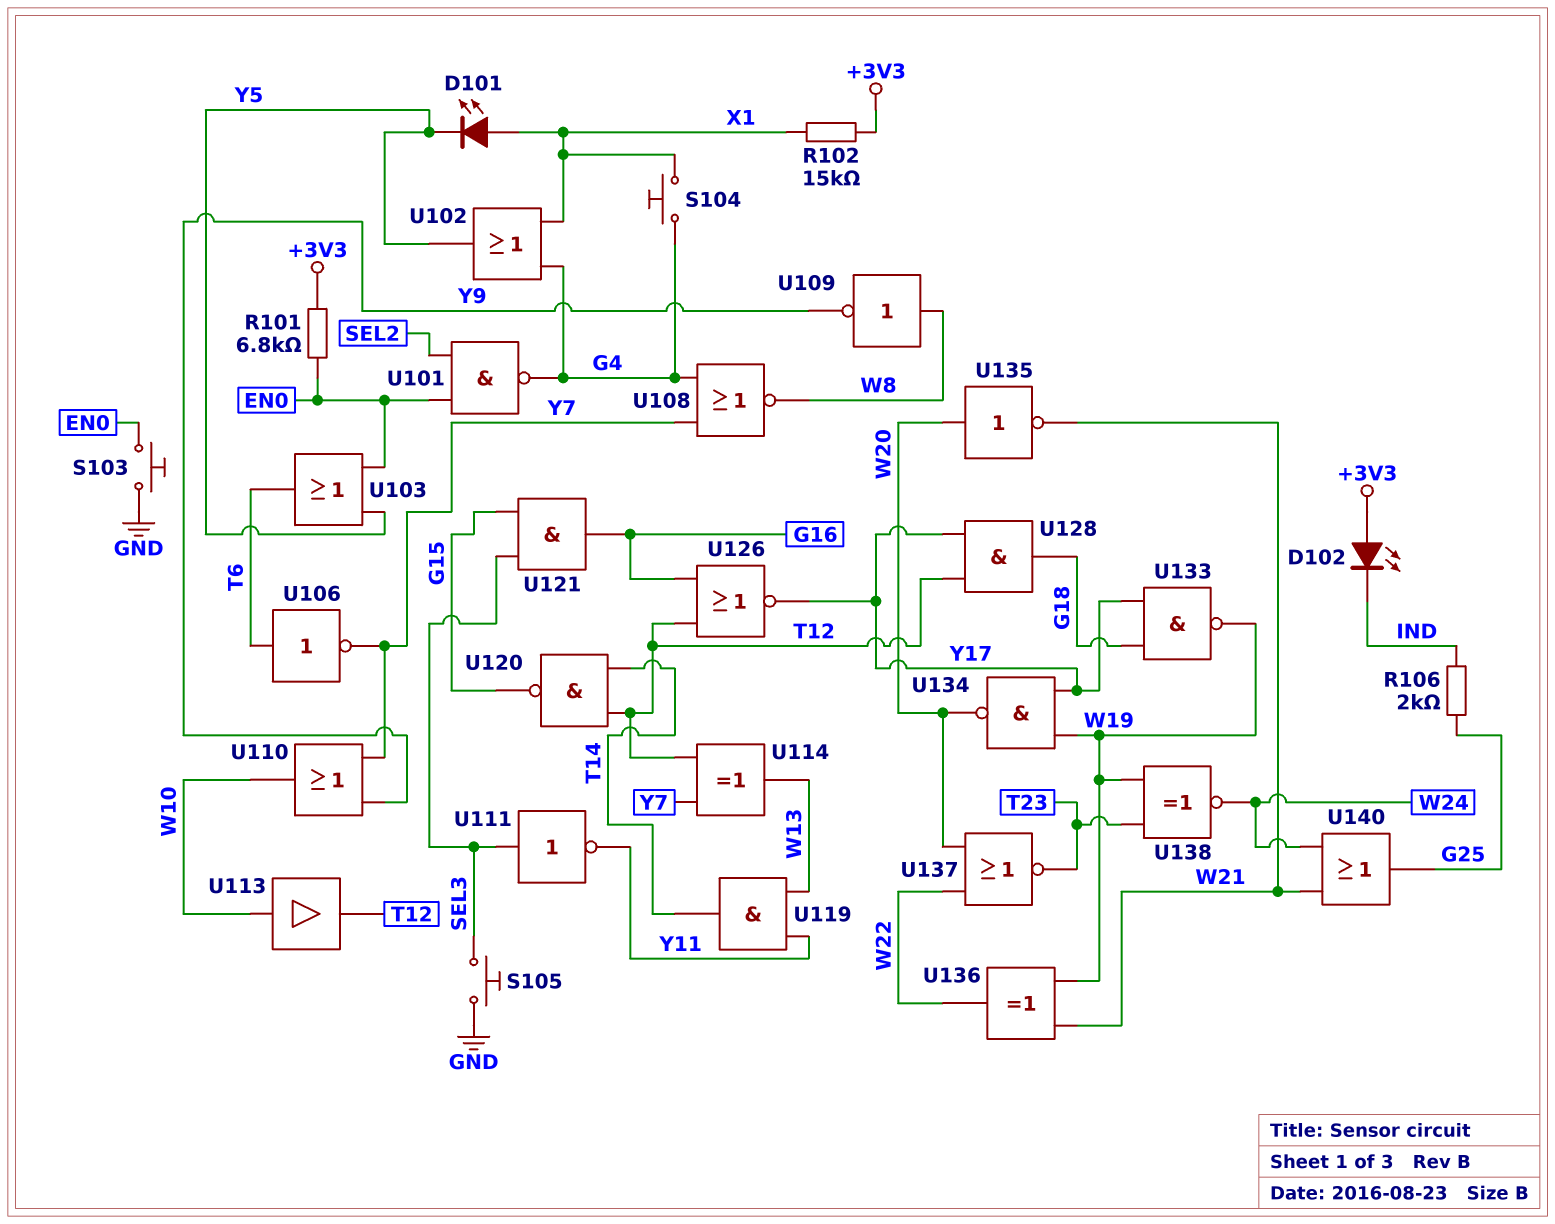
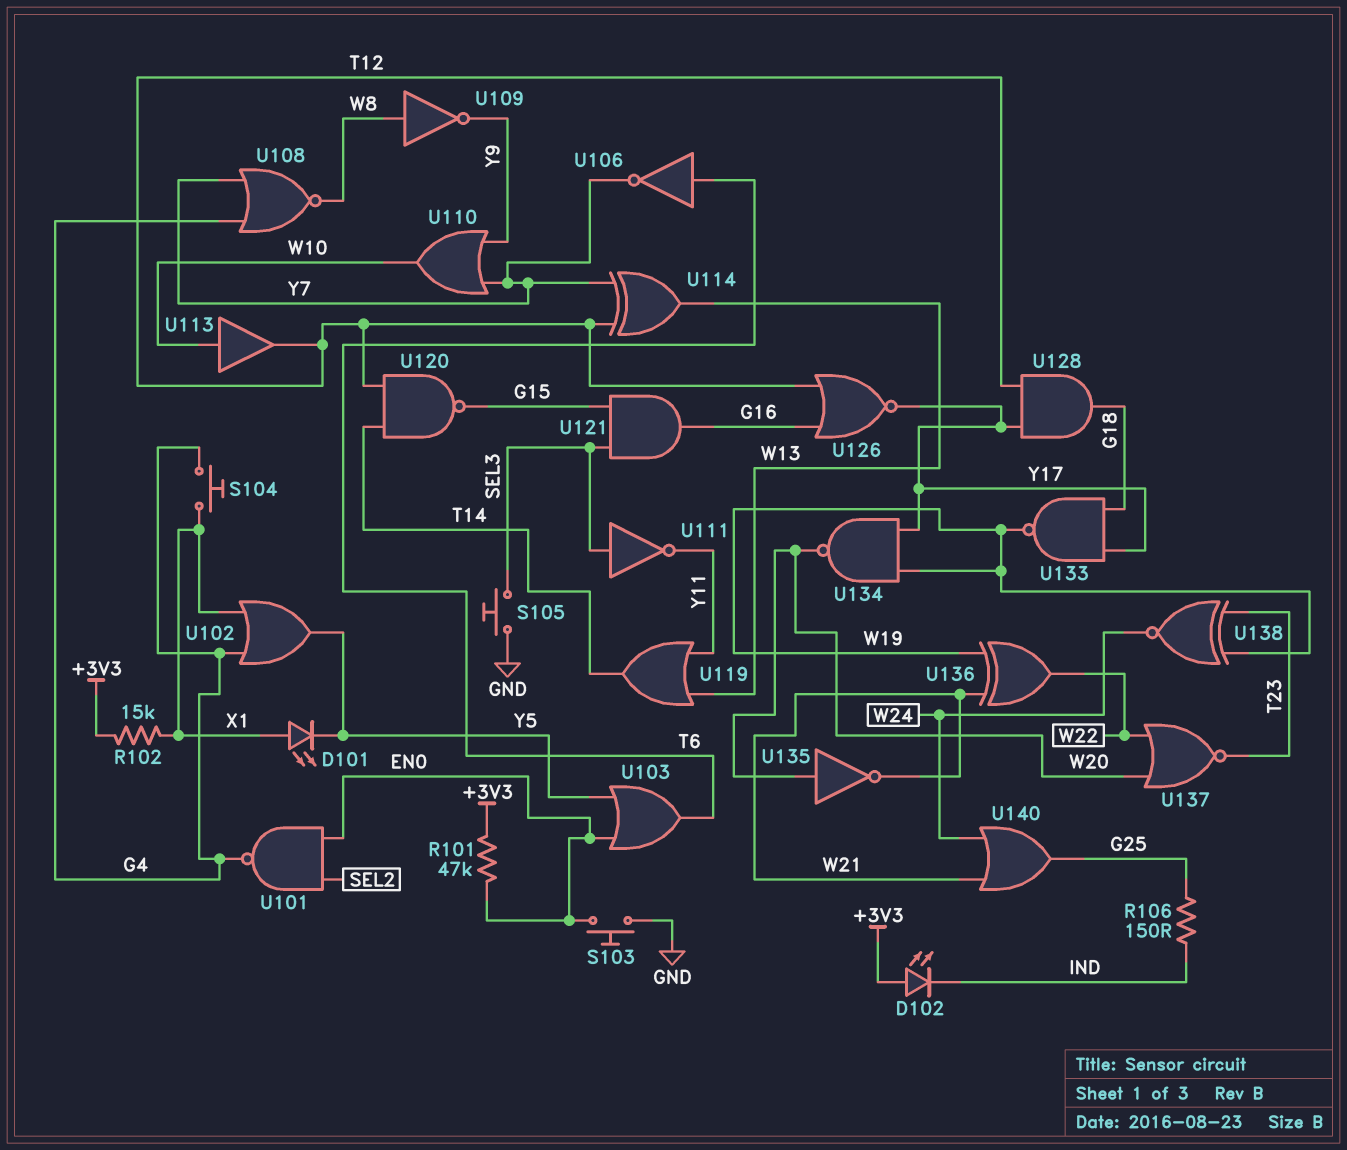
R101: 6.8k (+3V3, EN0) -> 47k (+3V3, EN0)
R106: 2k (G25, IND) -> 150 (G25, IND)
U119: AND (in W13, in Y11, out T14) -> OR (in W13, in Y11, out T14)

